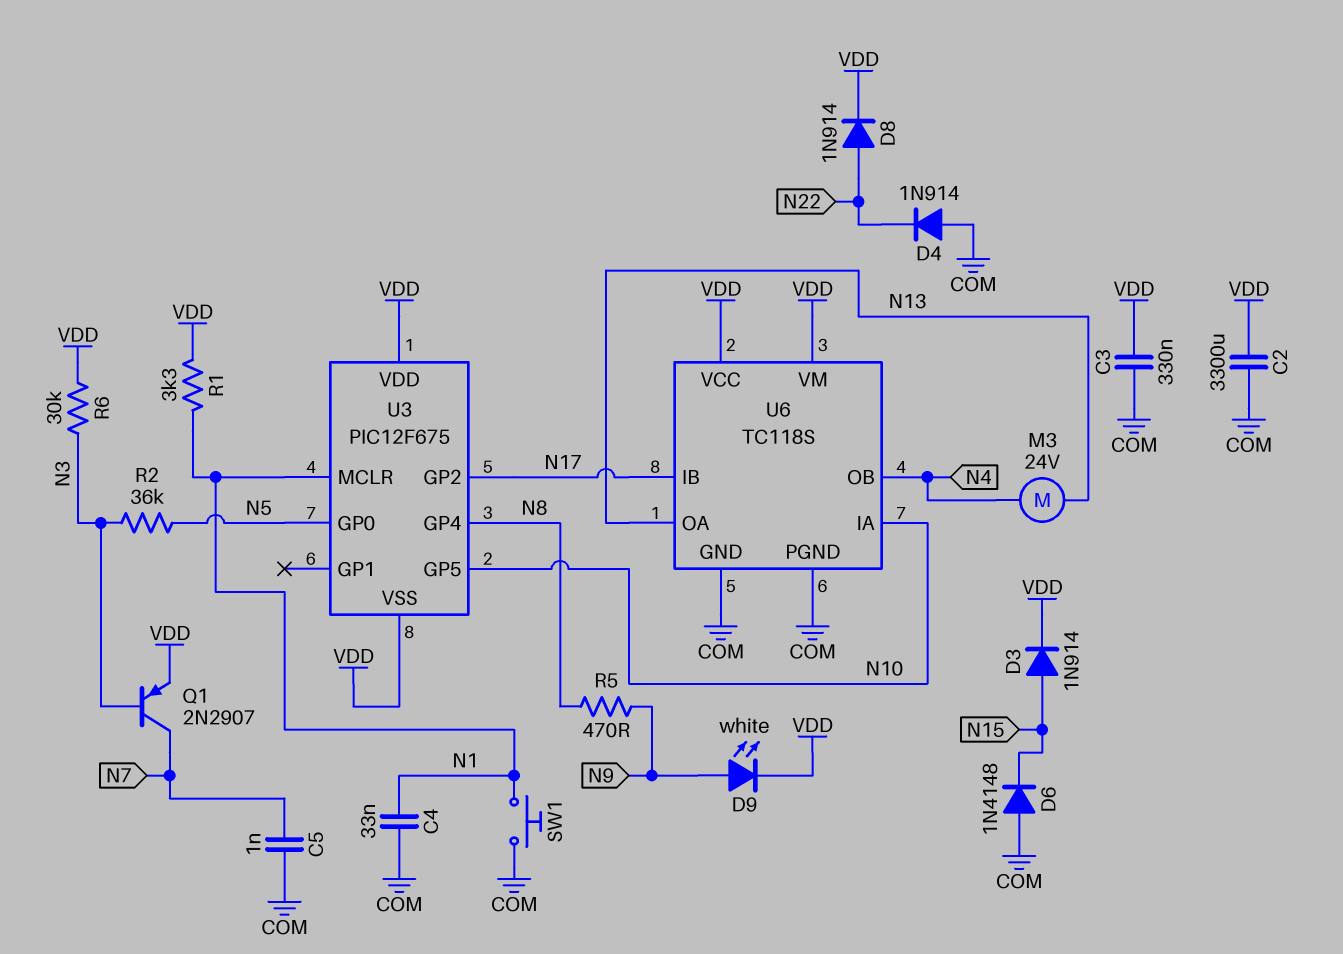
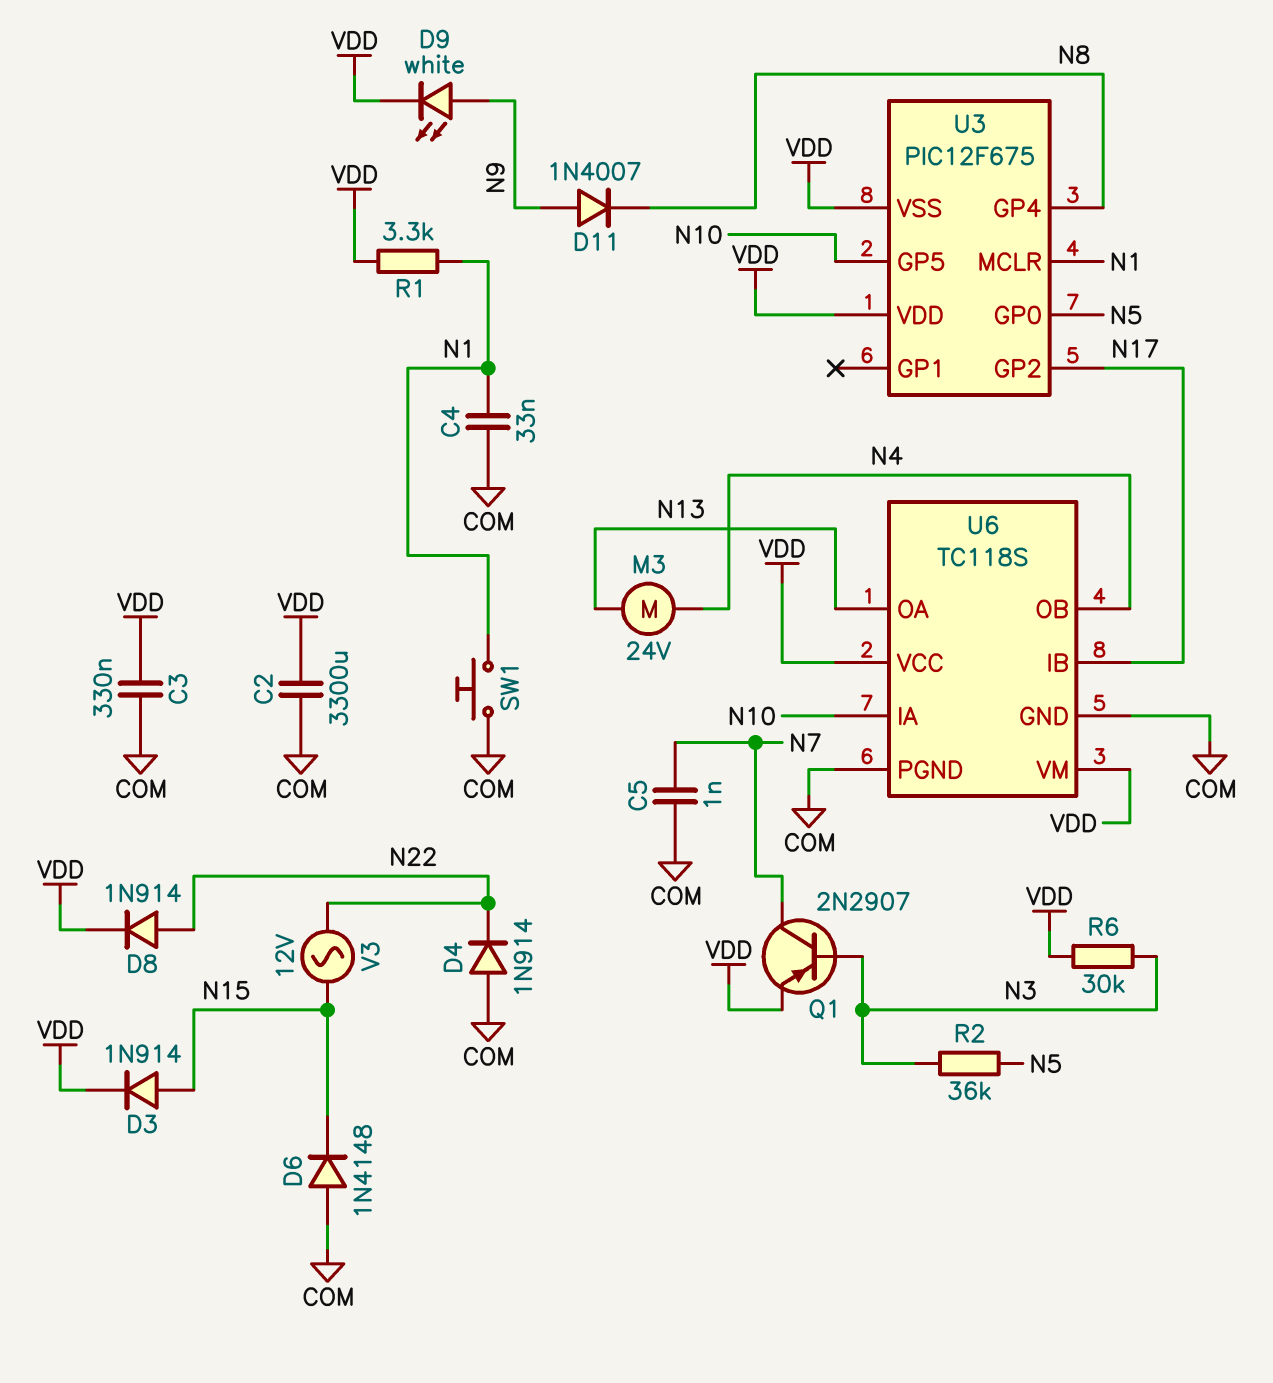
D11: none -> diode 1N4007 (A N9, K N8)
R5: 470 (N8, N9) -> none
V3: none -> AC 12V (N15, N22)

